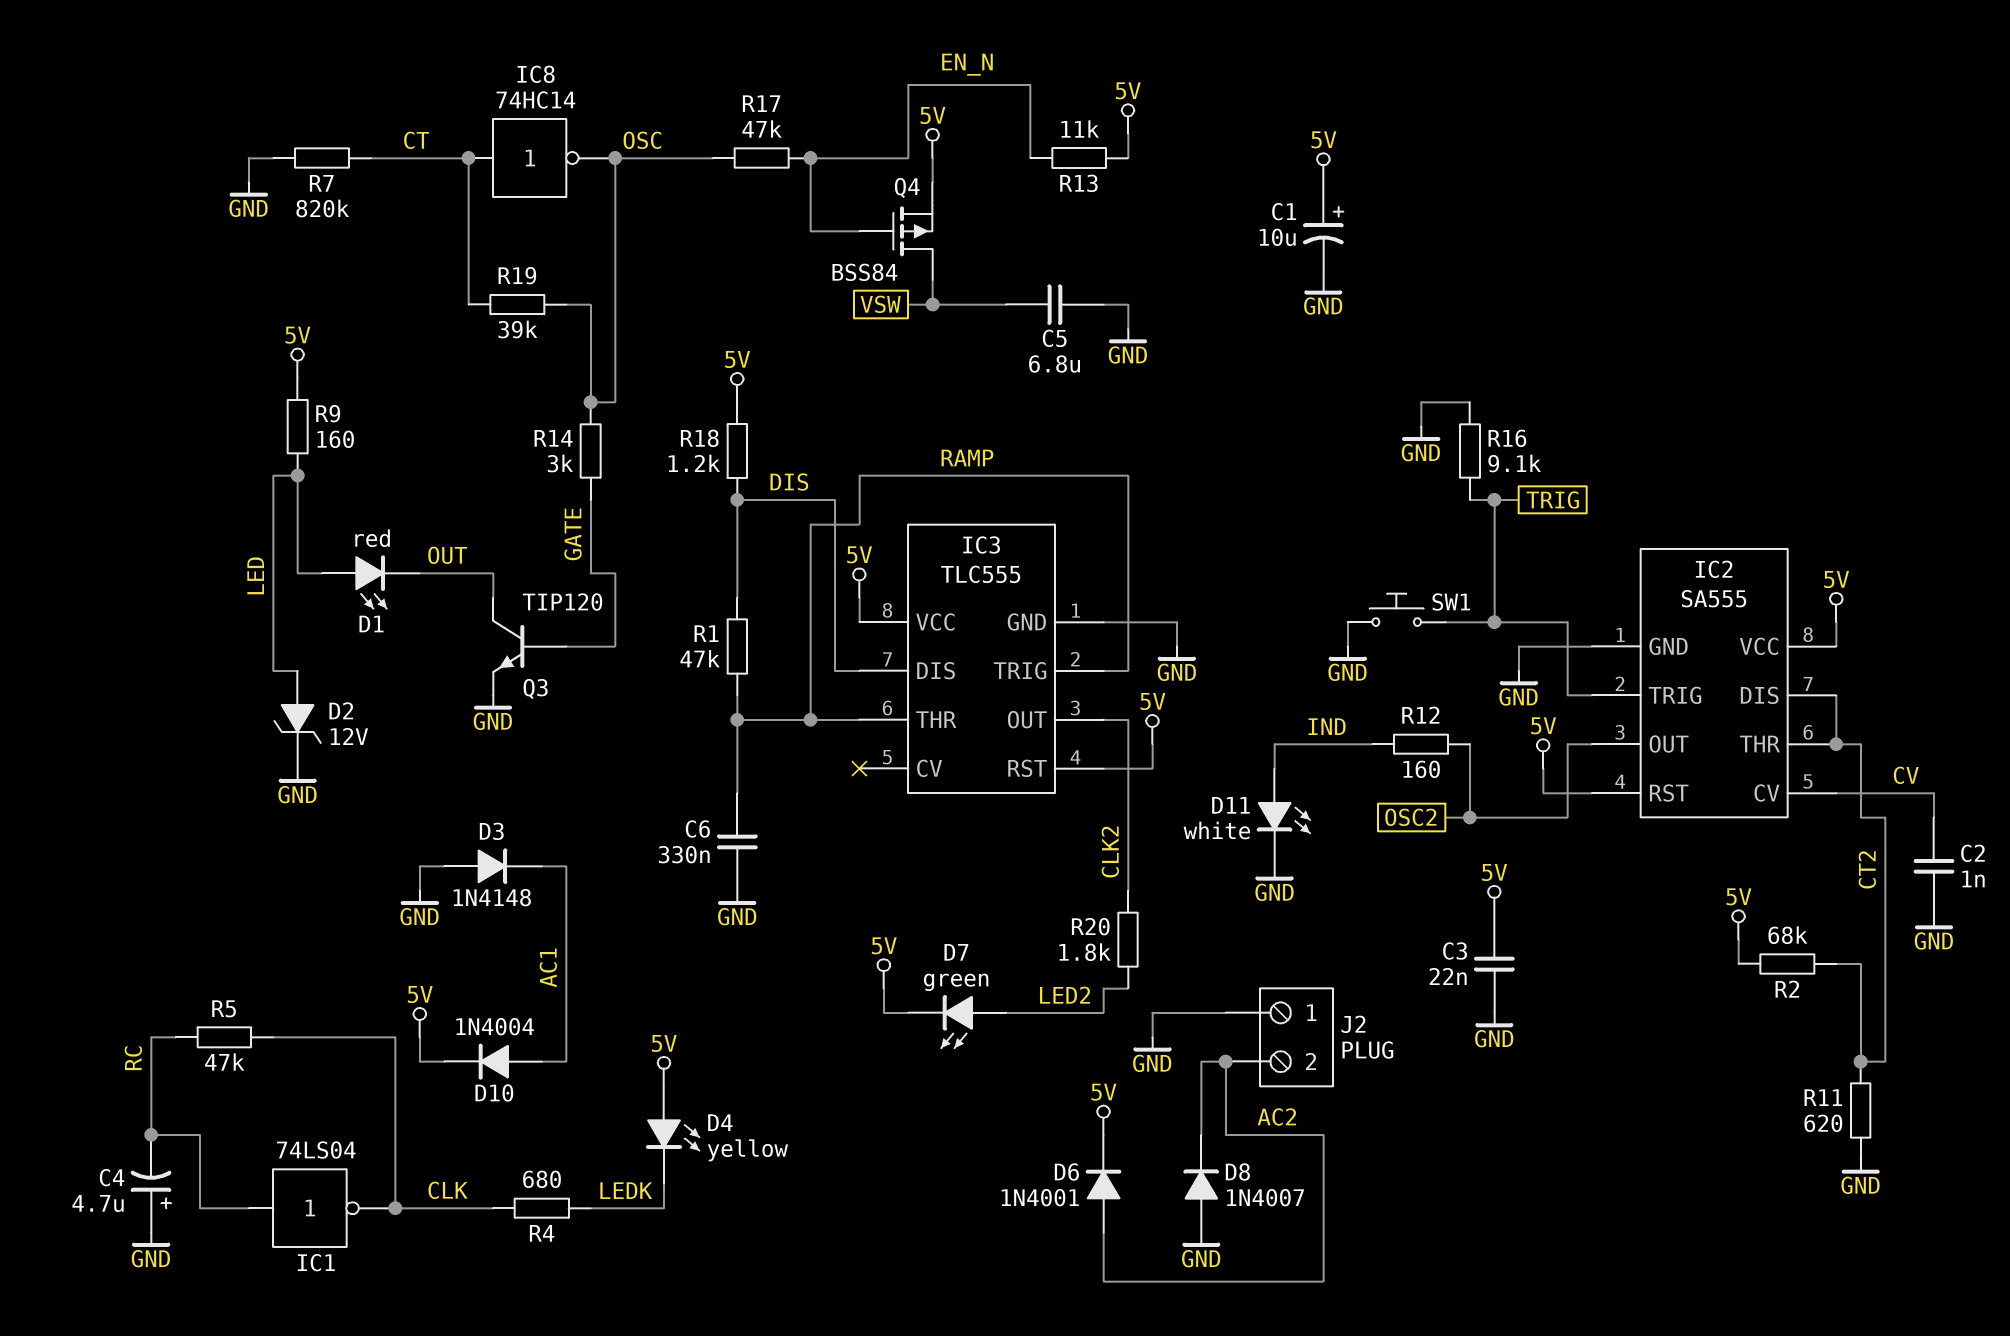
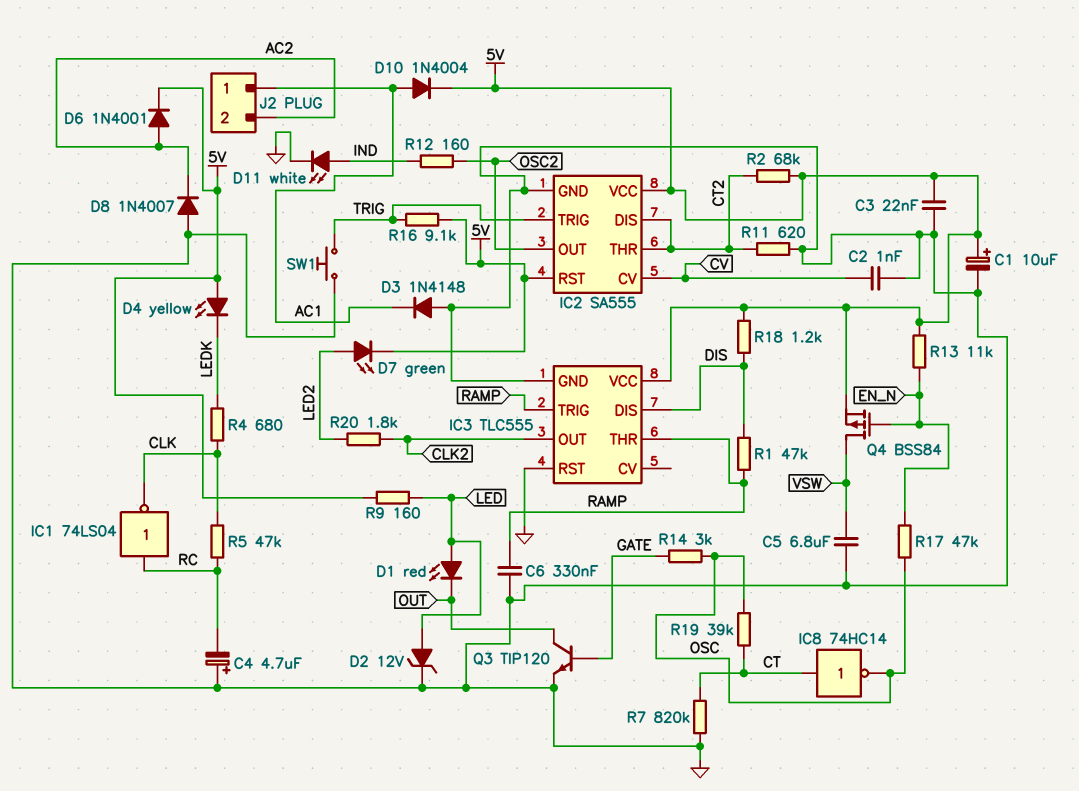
IC3 pin RST: 5V -> GND
J2 pin 1: GND -> AC1
R16: 9.1k (GND, TRIG) -> 9.1k (5V, TRIG)

